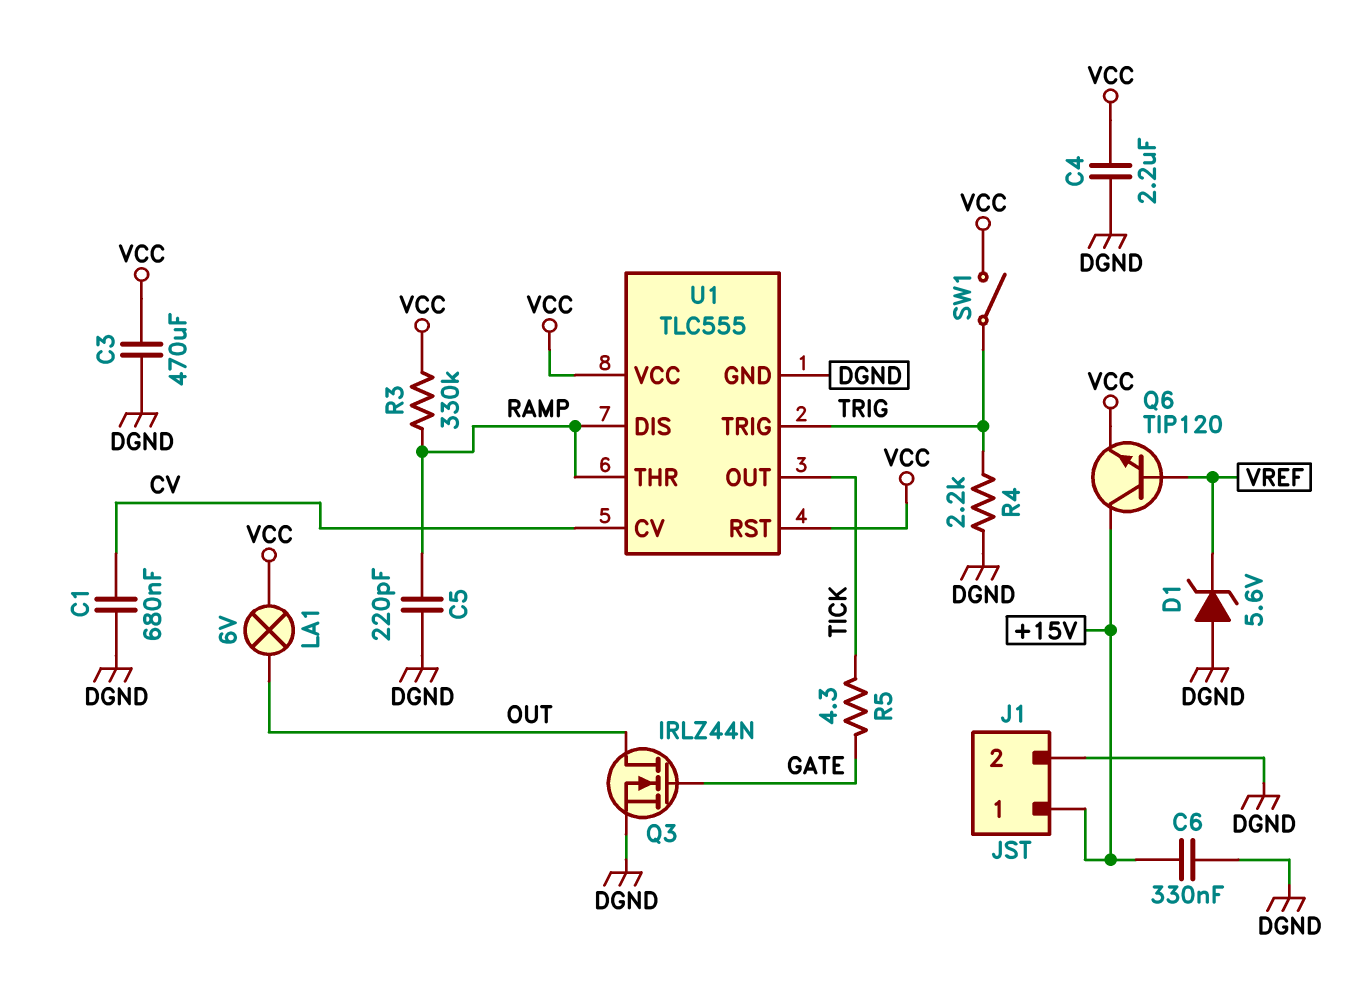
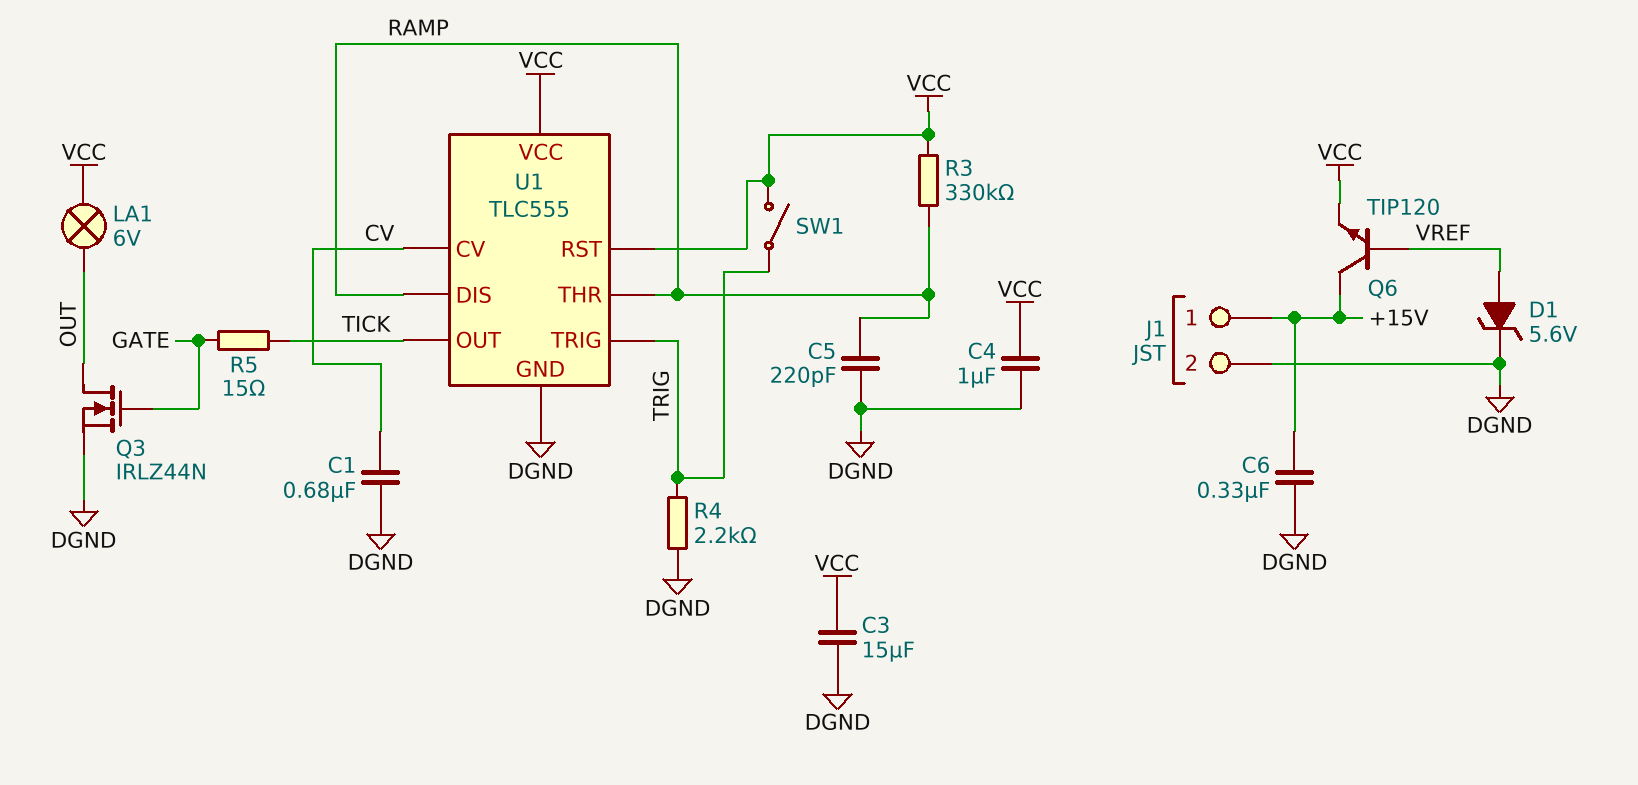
C3: 470uF (DGND, VCC) -> 15uF (DGND, VCC)
C4: 2.2uF (DGND, VCC) -> 1uF (DGND, VCC)
D1: zener 5.6V (A DGND, K VREF) -> zener 5.6V (A VREF, K DGND)
R5: 4.3 (GATE, TICK) -> 15 (GATE, TICK)

